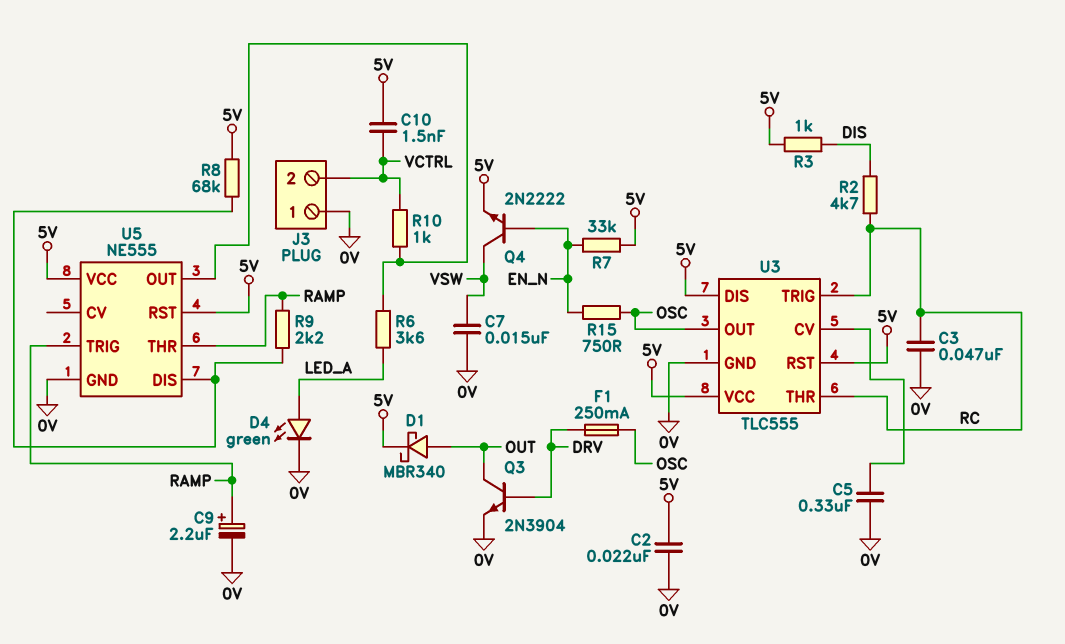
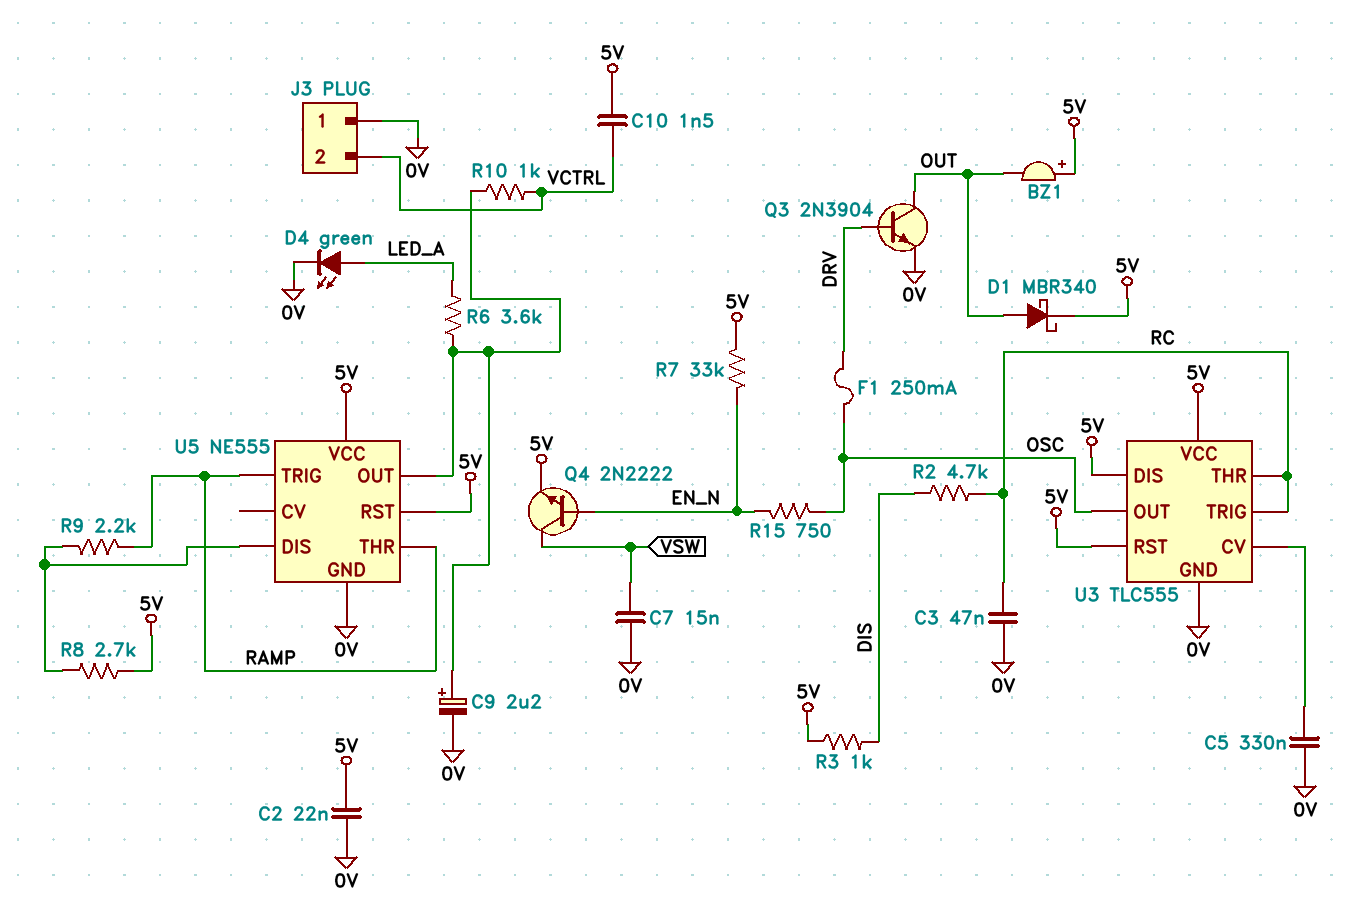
BZ1: none -> buzzer (plus 5V, minus OUT)
C9: 2.2uF (plus RAMP, minus 0V) -> 2.2uF (plus U5/OUT, minus 0V)
R8: 68k (5V, U5/DIS) -> 2.7k (5V, U5/DIS)

